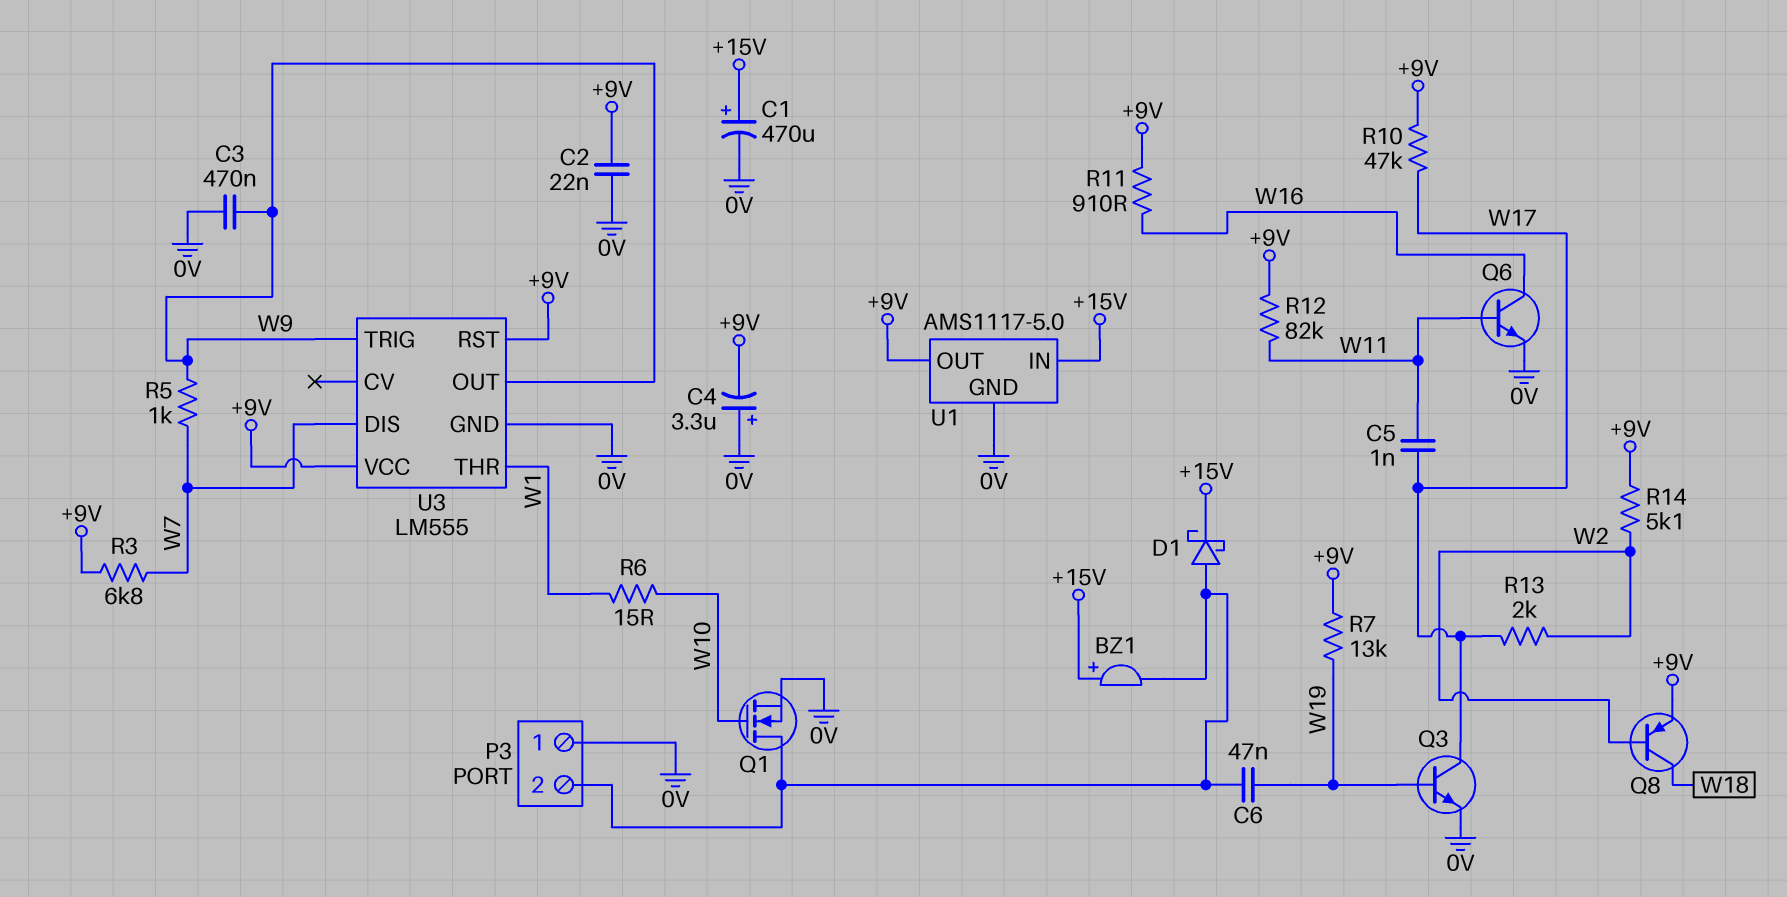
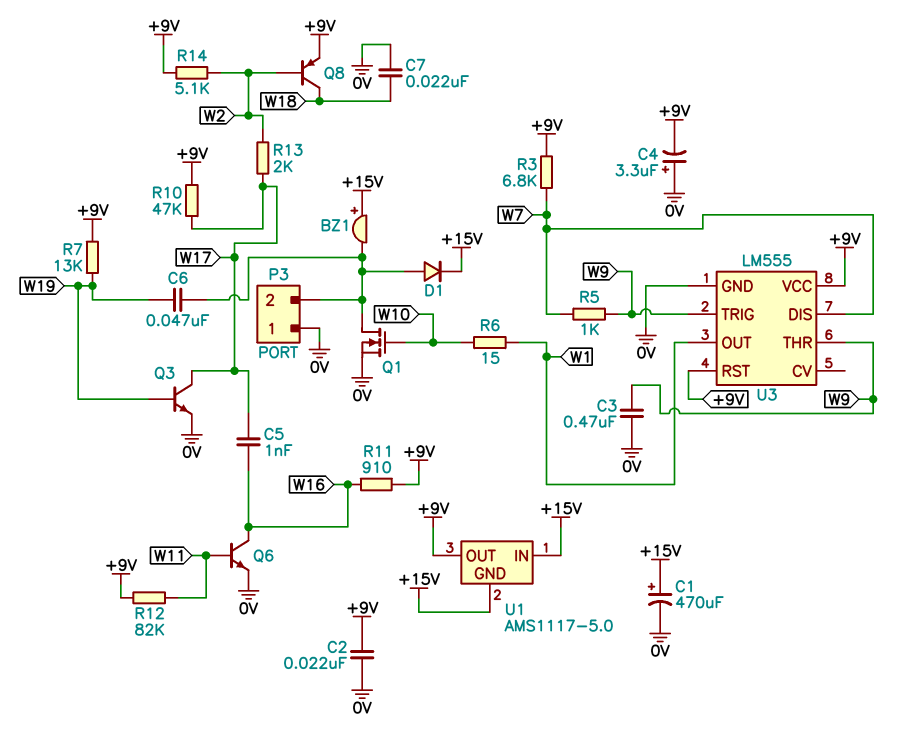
C5: 1nF (W11, W17) -> 1nF (W16, W17)
C7: none -> 22nF (0V, W18)
D1: schottky (A P3/2, K +15V) -> diode (A P3/2, K +15V)
U1 pin GND: 0V -> +15V
U3 pin OUT: W9 -> W1
U3 pin THR: W1 -> W9

